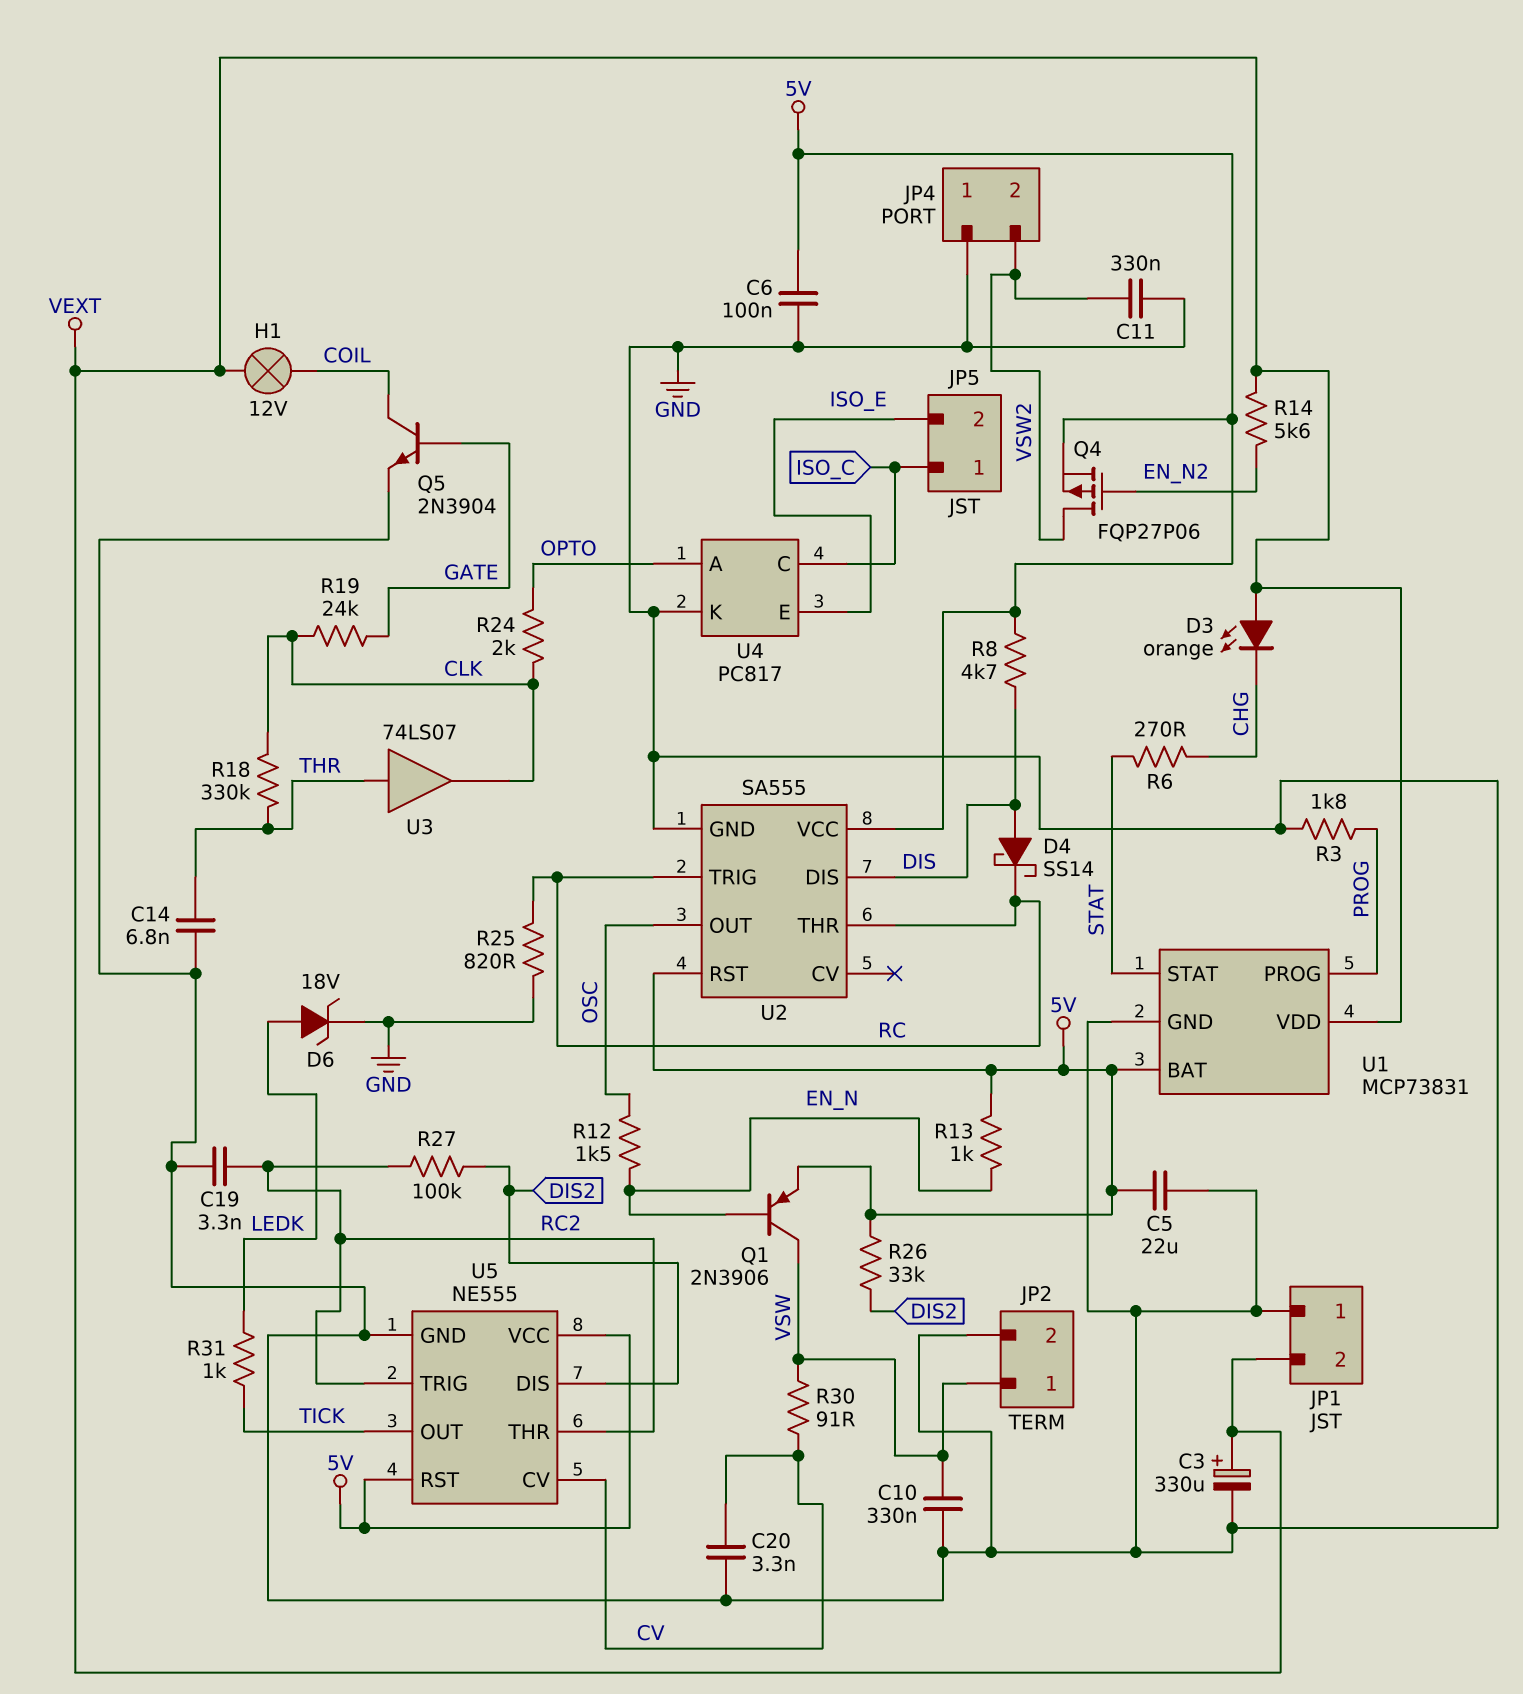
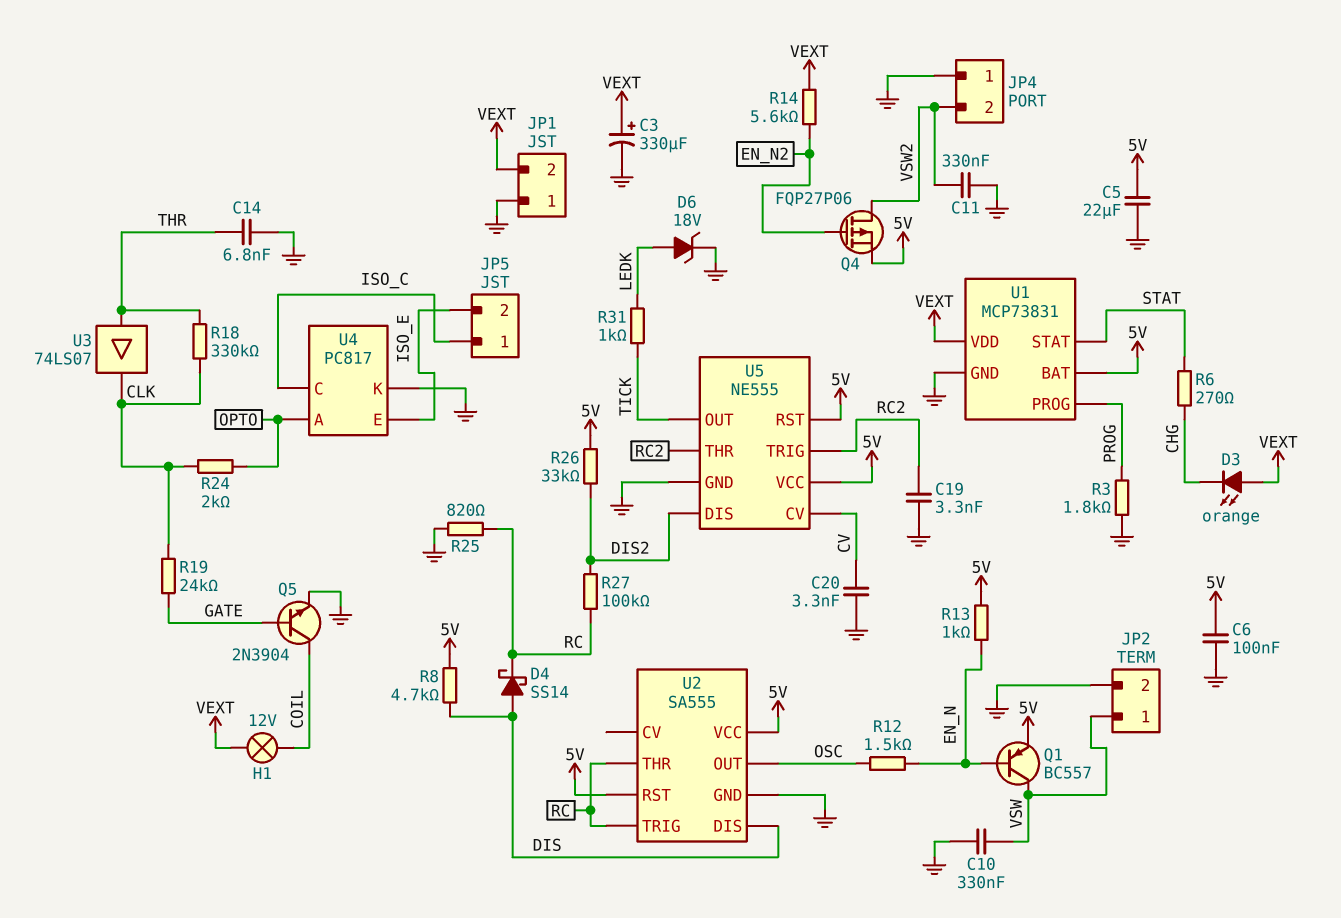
Q1: PNP 2N3906 (B EN_N, C VSW, E 5V) -> PNP BC557 (B EN_N, C VSW, E 5V)
R27: 100k (DIS2, RC2) -> 100k (DIS2, RC)
R30: 91 (CV, VSW) -> none

